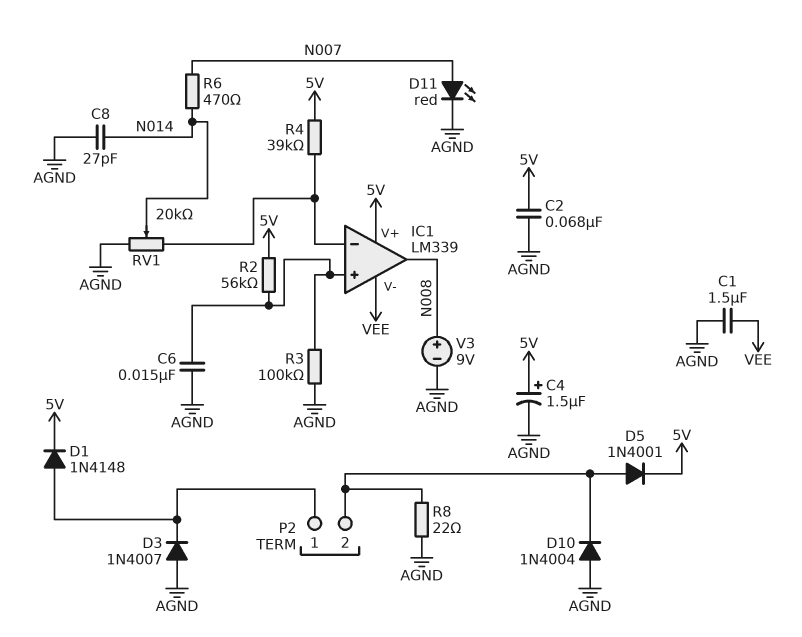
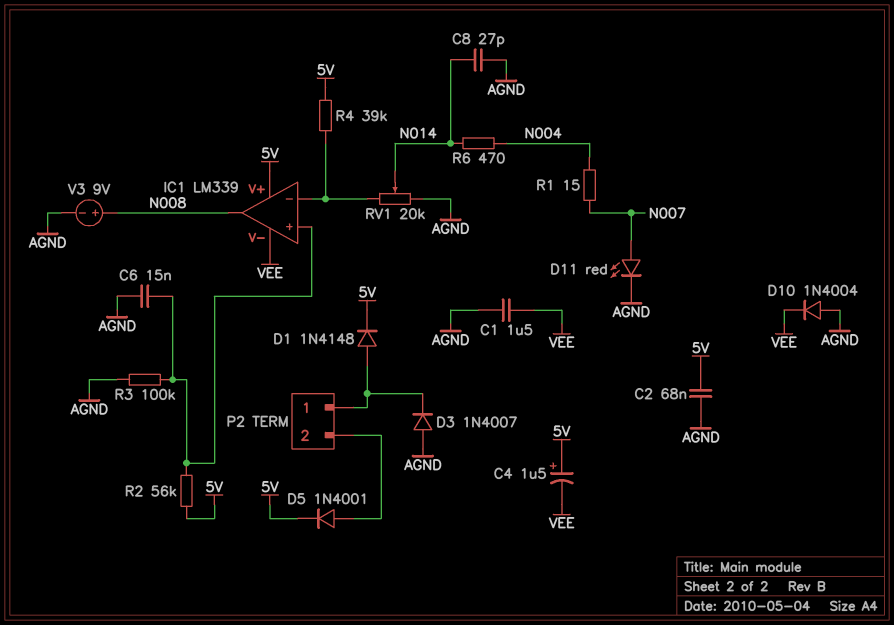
C4: 1.5uF (plus 5V, minus AGND) -> 1.5uF (plus 5V, minus VEE)
D10: diode 1N4004 (A AGND, K P2/2) -> diode 1N4004 (A AGND, K VEE)
R1: none -> 15 (N004, N007)
R6: 470 (N007, N014) -> 470 (N004, N014)
R8: 22 (AGND, P2/2) -> none

